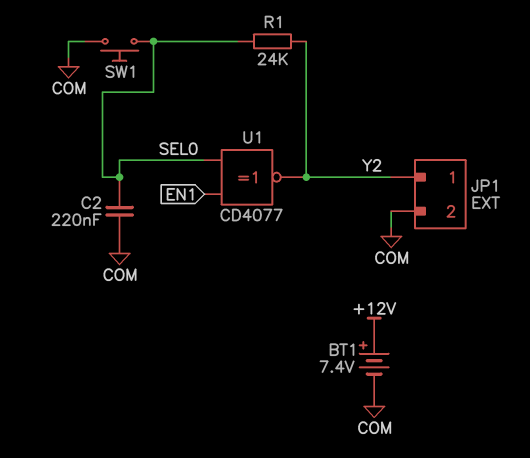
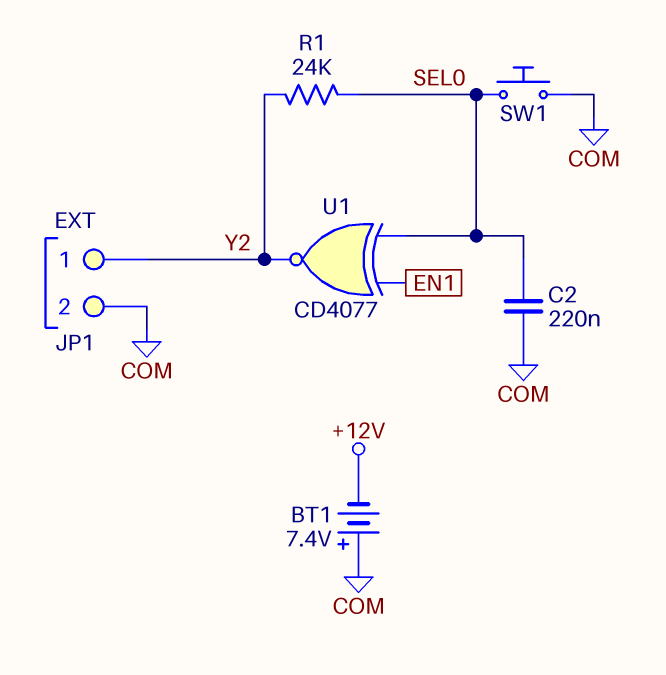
BT1: 7.4V (plus +12V, minus COM) -> 7.4V (plus COM, minus +12V)

